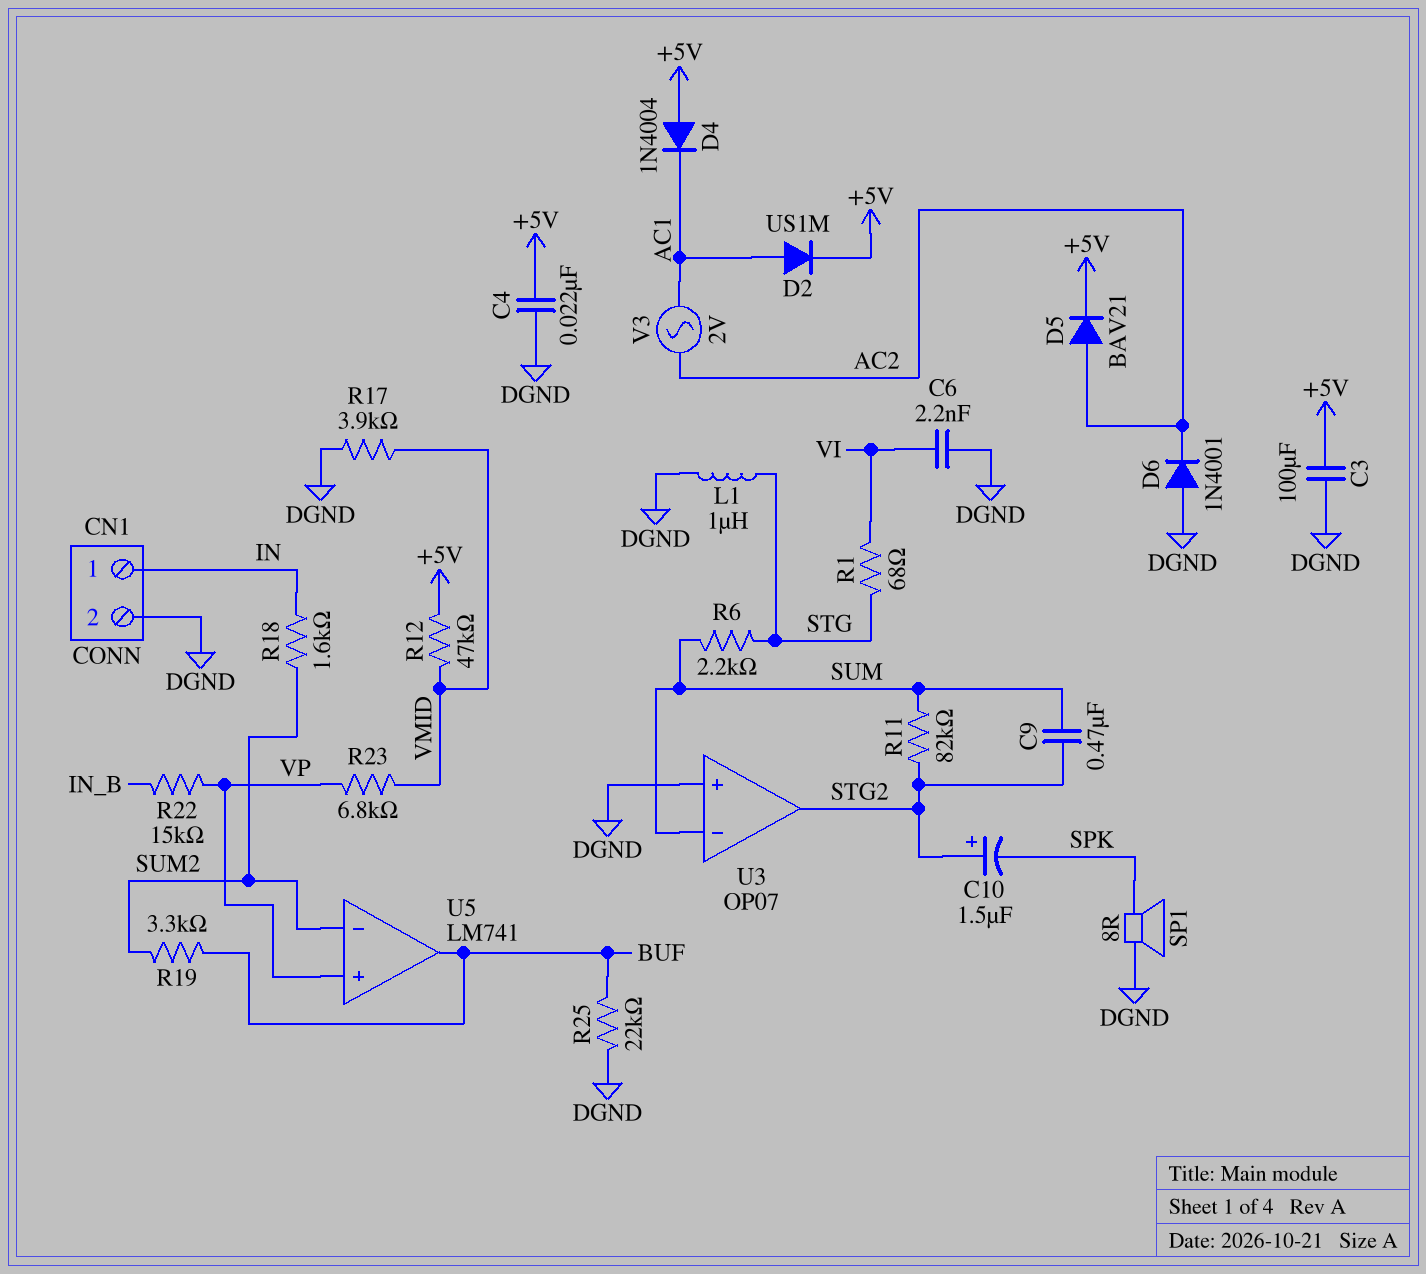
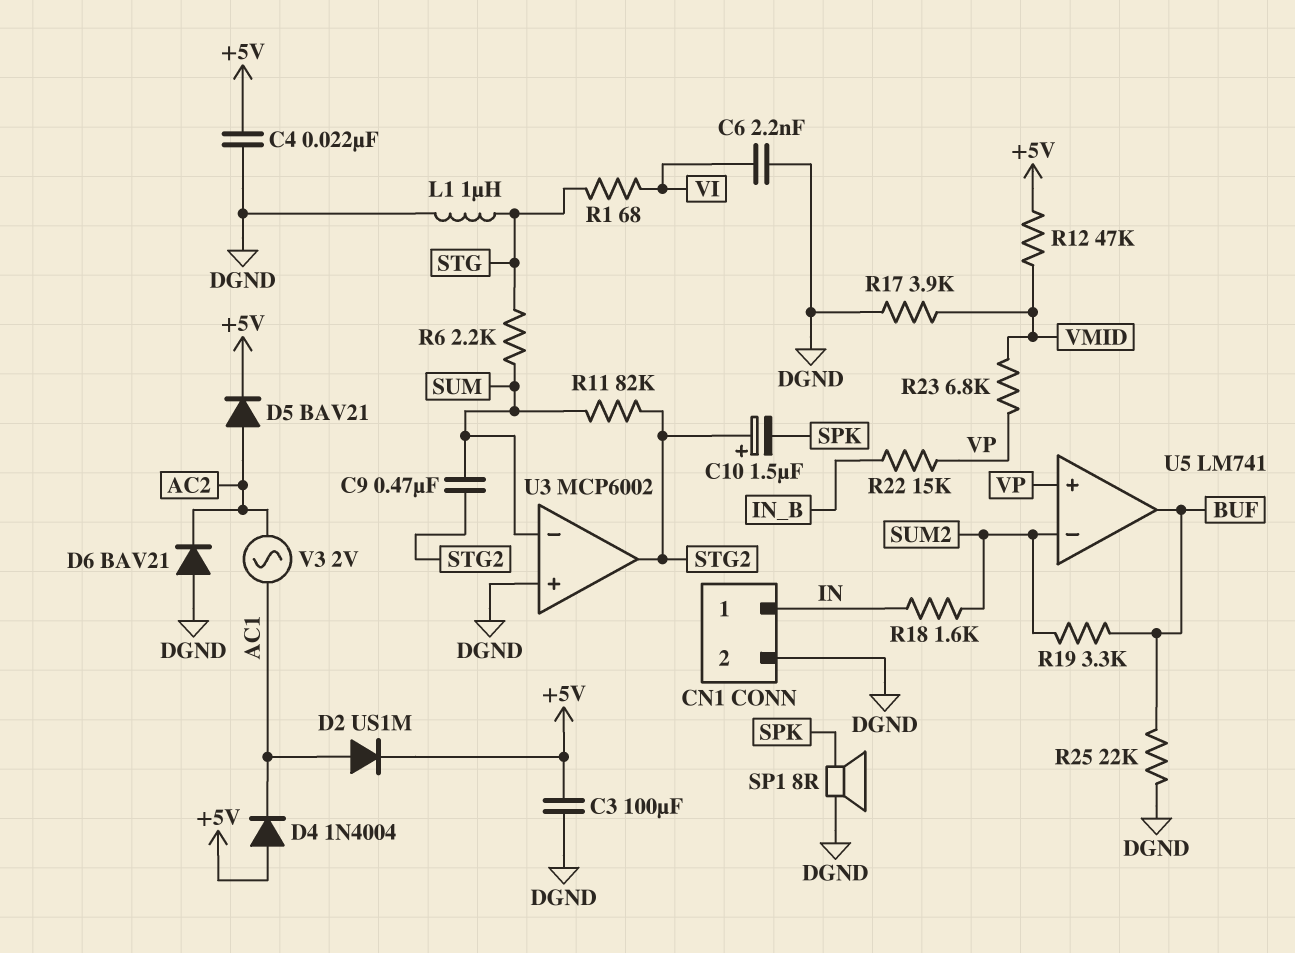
D6: diode 1N4001 (A DGND, K AC2) -> diode BAV21 (A DGND, K AC2)
U3: OP07 -> MCP6002

